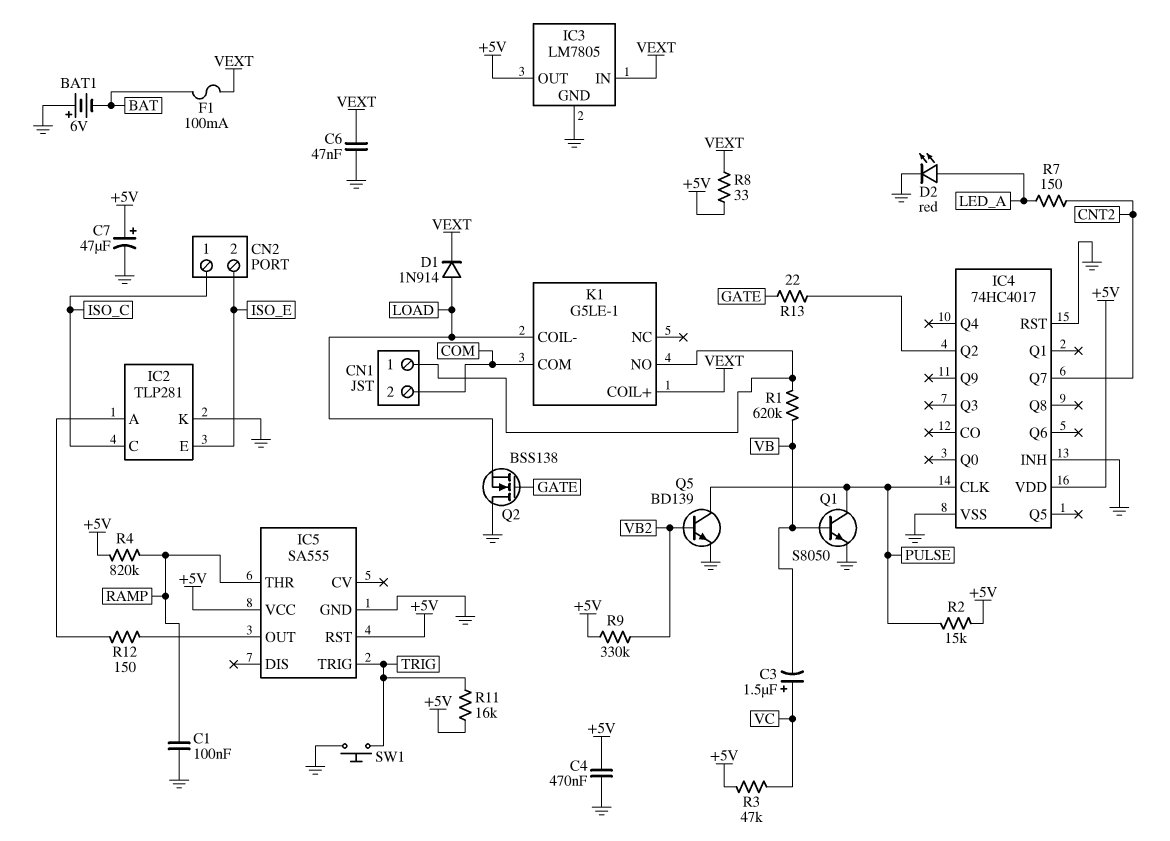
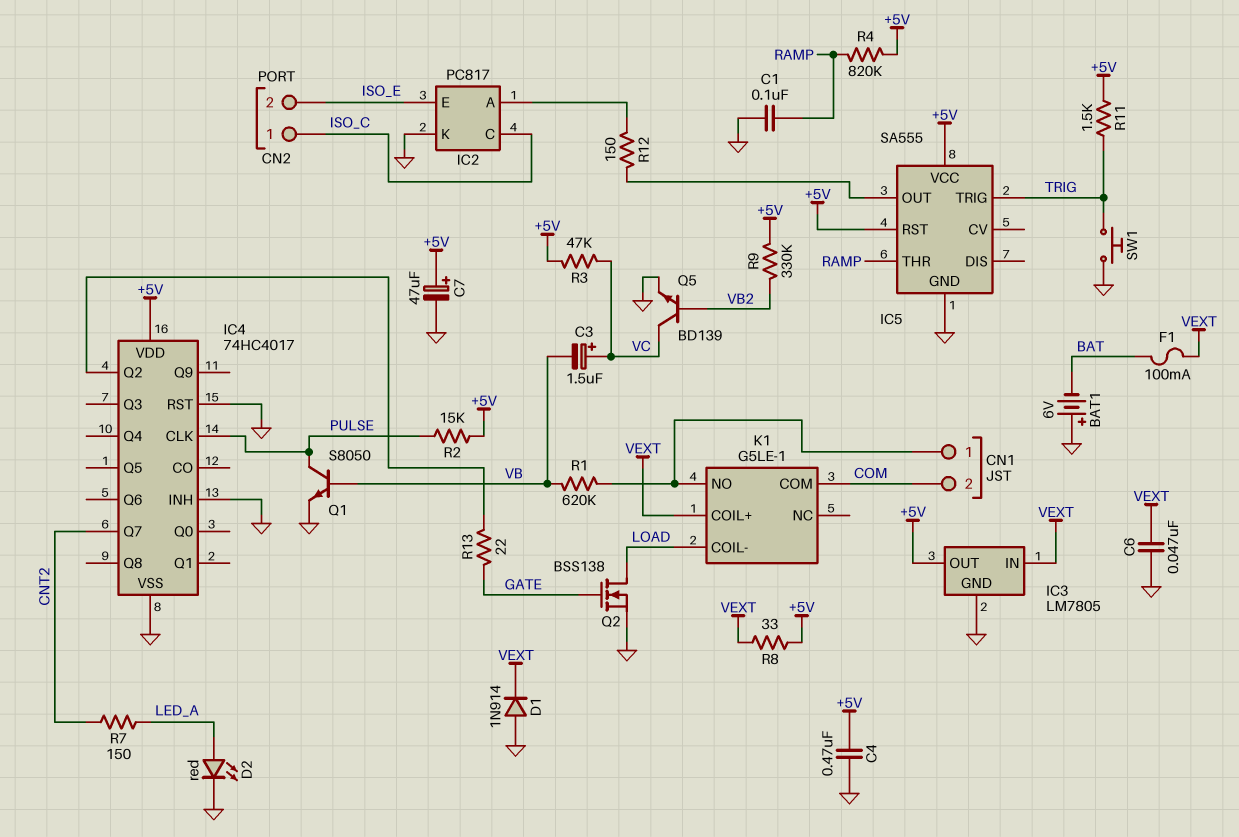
D1: diode 1N914 (A LOAD, K VEXT) -> diode 1N914 (A GND, K VEXT)
IC2: TLP281 -> PC817
Q2: NMOS BSS138 (G GATE, D GND, S LOAD) -> NMOS BSS138 (G GATE, D LOAD, S GND)
Q5: NPN BD139 (B VB2, C PULSE, E GND) -> NPN BD139 (B VB2, C VC, E GND)
R11: 16k (+5V, TRIG) -> 1.5k (+5V, TRIG)

